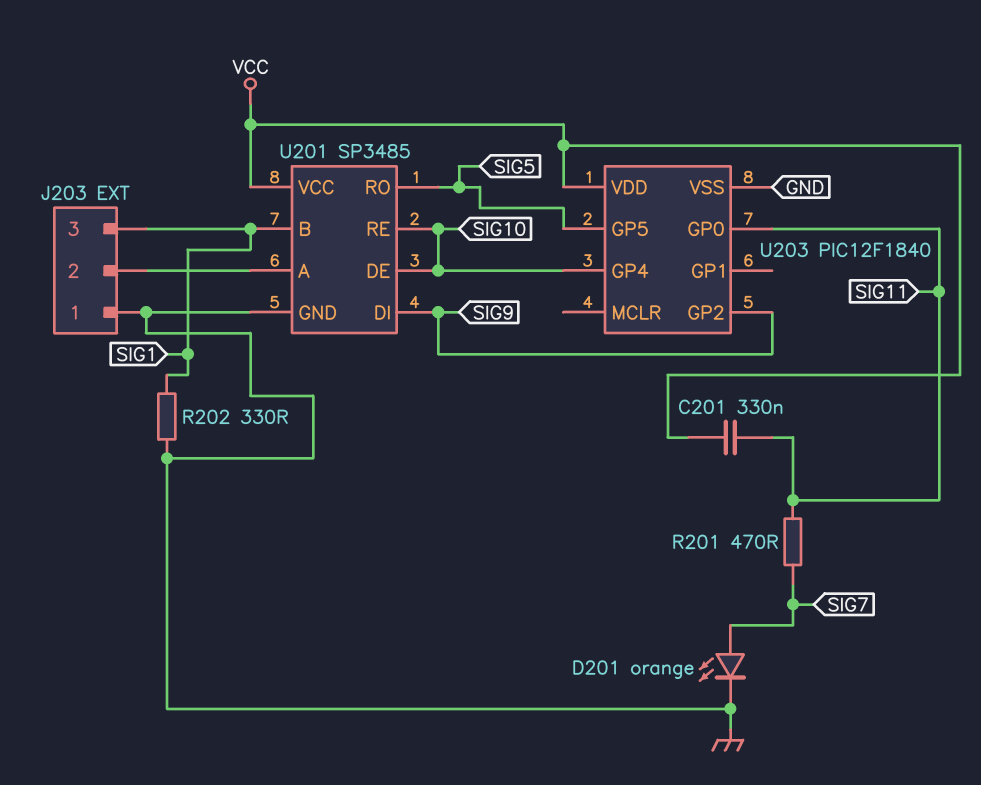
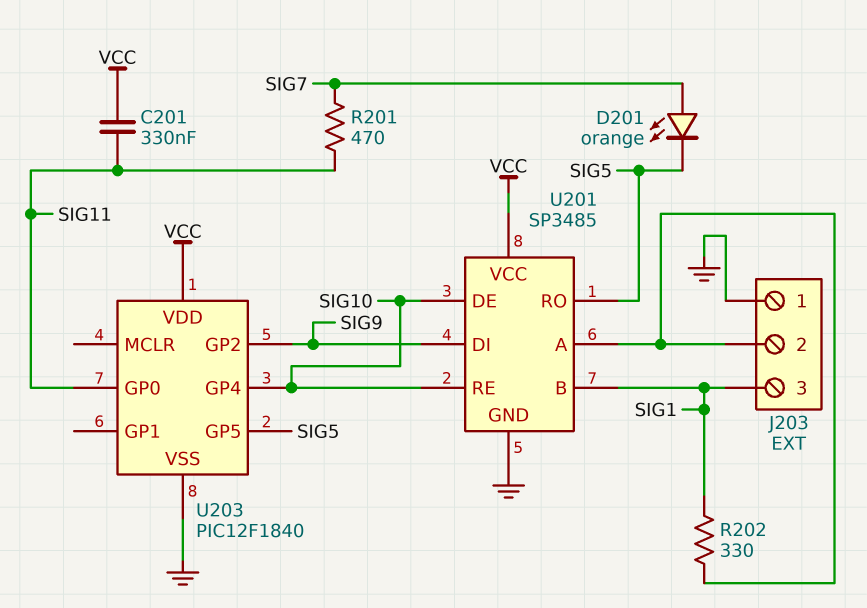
D201: LED orange (A SIG7, K GND) -> LED orange (A SIG7, K SIG5)
R202: 330 (GND, SIG1) -> 330 (J203/2, SIG1)

